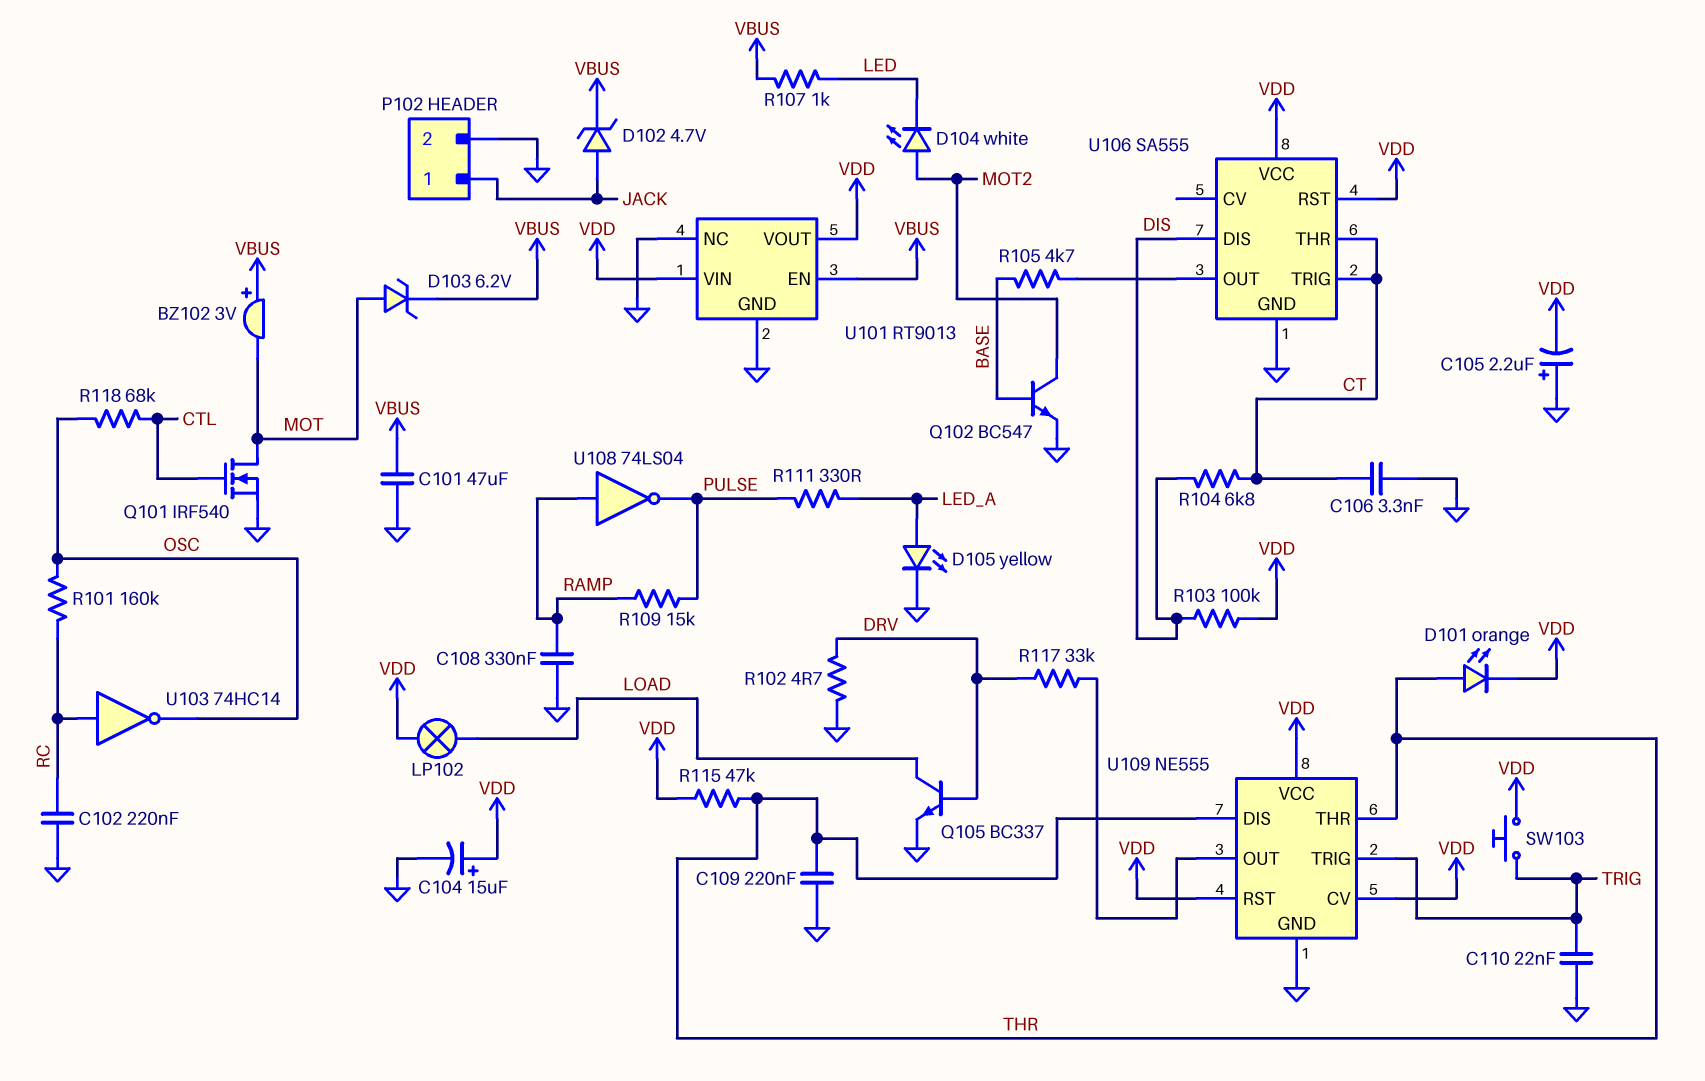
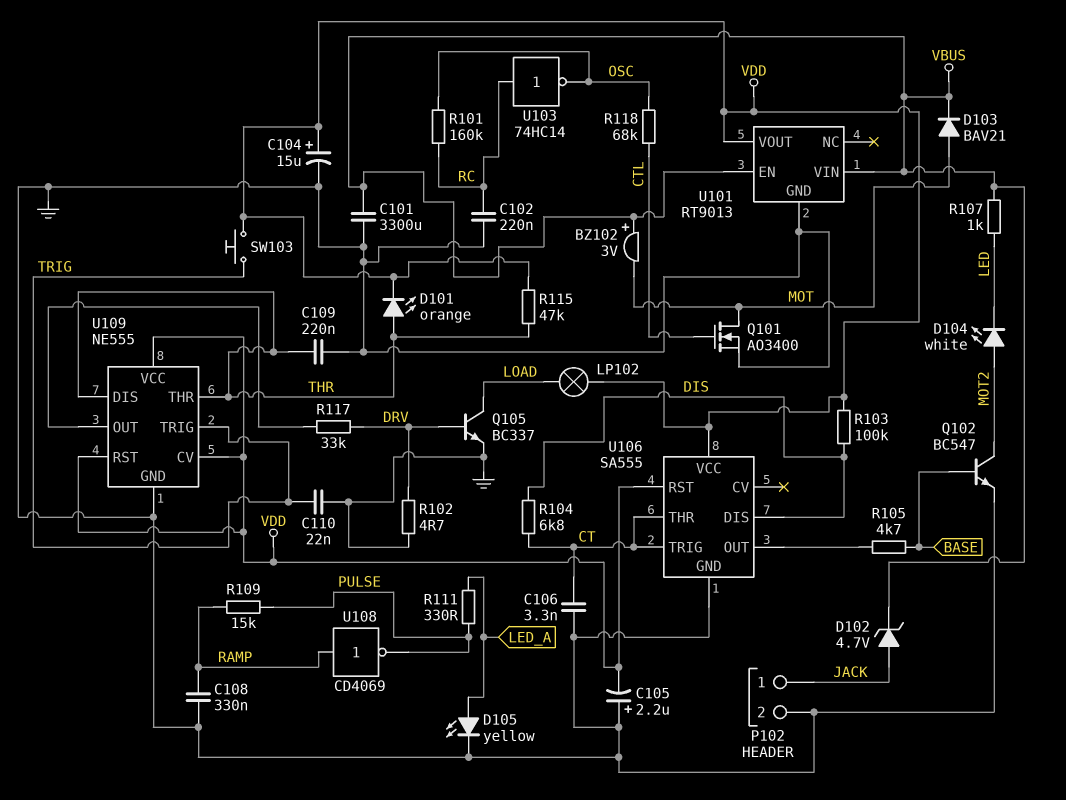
C101: 47uF (GND, VBUS) -> 3300uF (GND, VBUS)
D103: zener 6.2V (A MOT, K VBUS) -> diode BAV21 (A MOT, K VBUS)
Q101: NMOS IRF540 (G CTL, D MOT, S GND) -> NMOS AO3400 (G CTL, D MOT, S GND)
U101 pin NC: GND -> none
U101 pin VIN: VDD -> VBUS
U108: NOT 74LS04 (in RAMP, out PULSE) -> NOT CD4069 (in RAMP, out PULSE)

